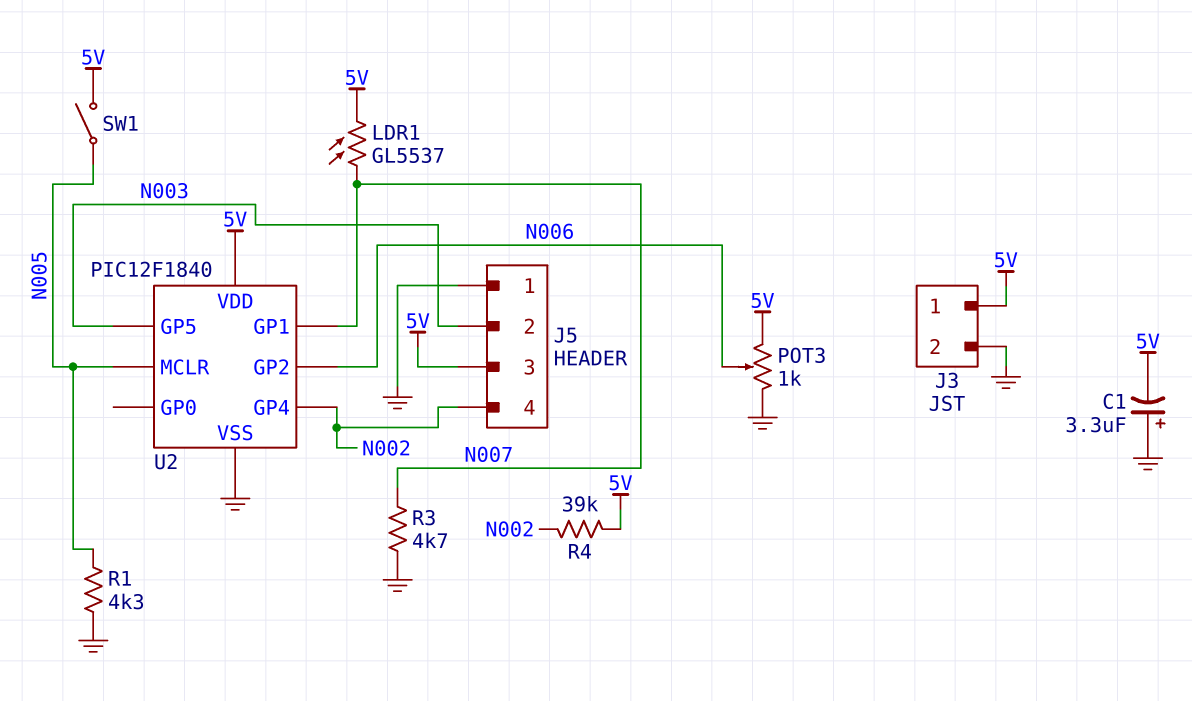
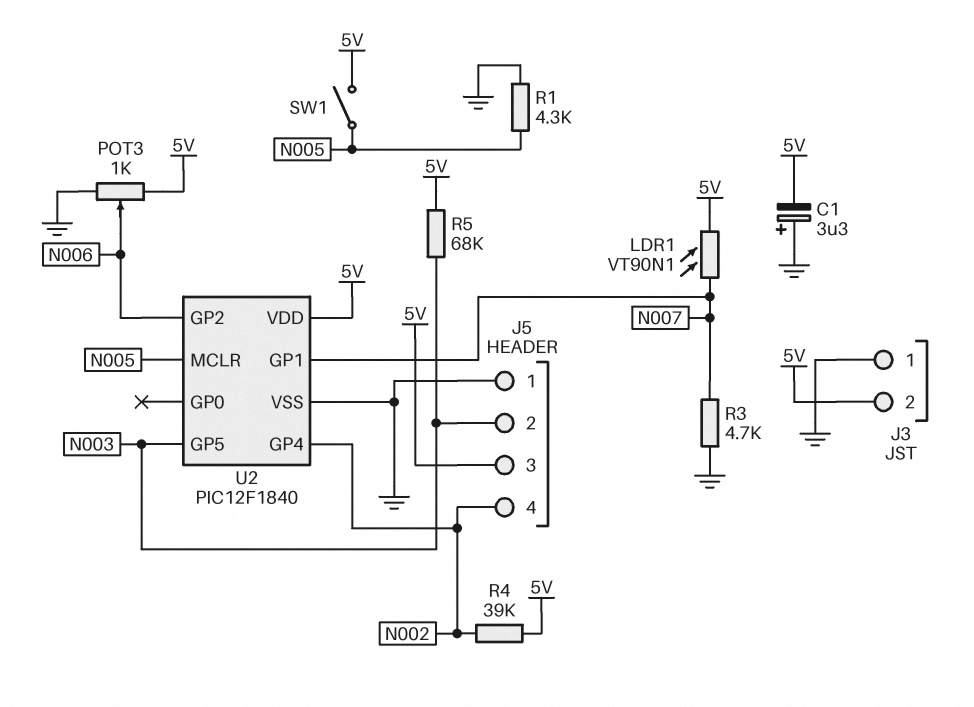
J3 pin 1: 5V -> GND
J3 pin 2: GND -> 5V
LDR1: GL5537 (5V, N007) -> VT90N1 (5V, N007)
R5: none -> 68k (5V, N003)

